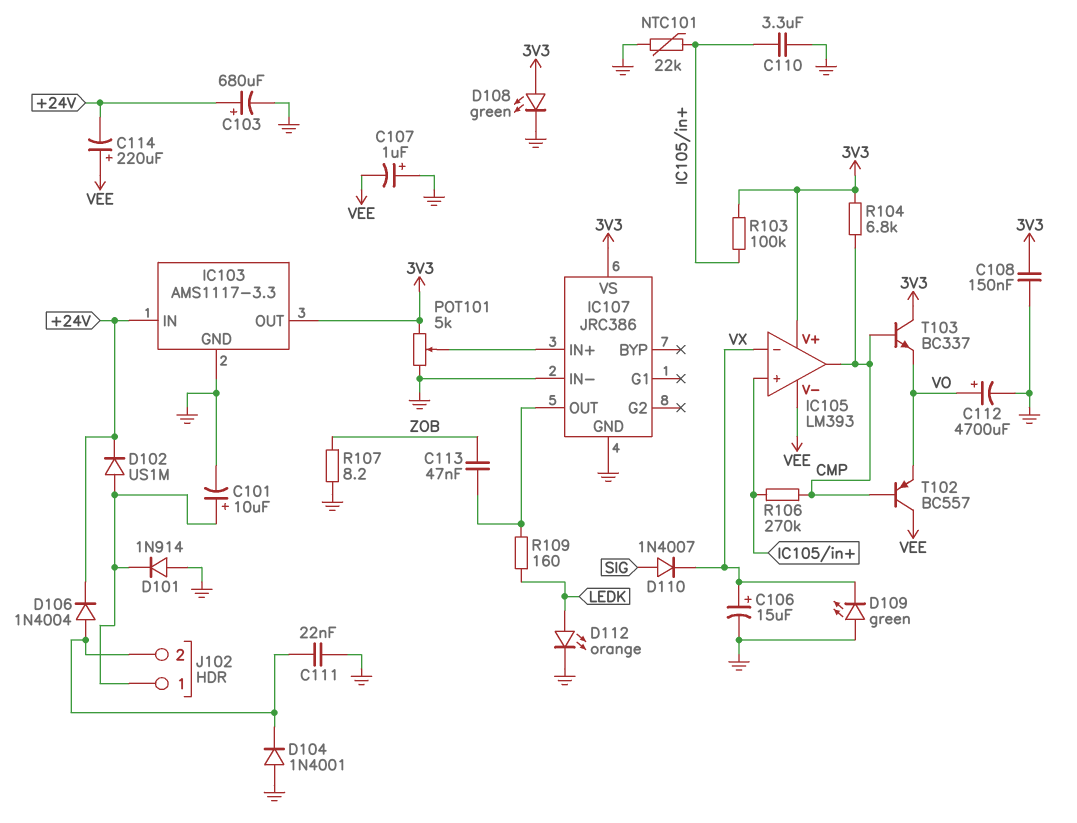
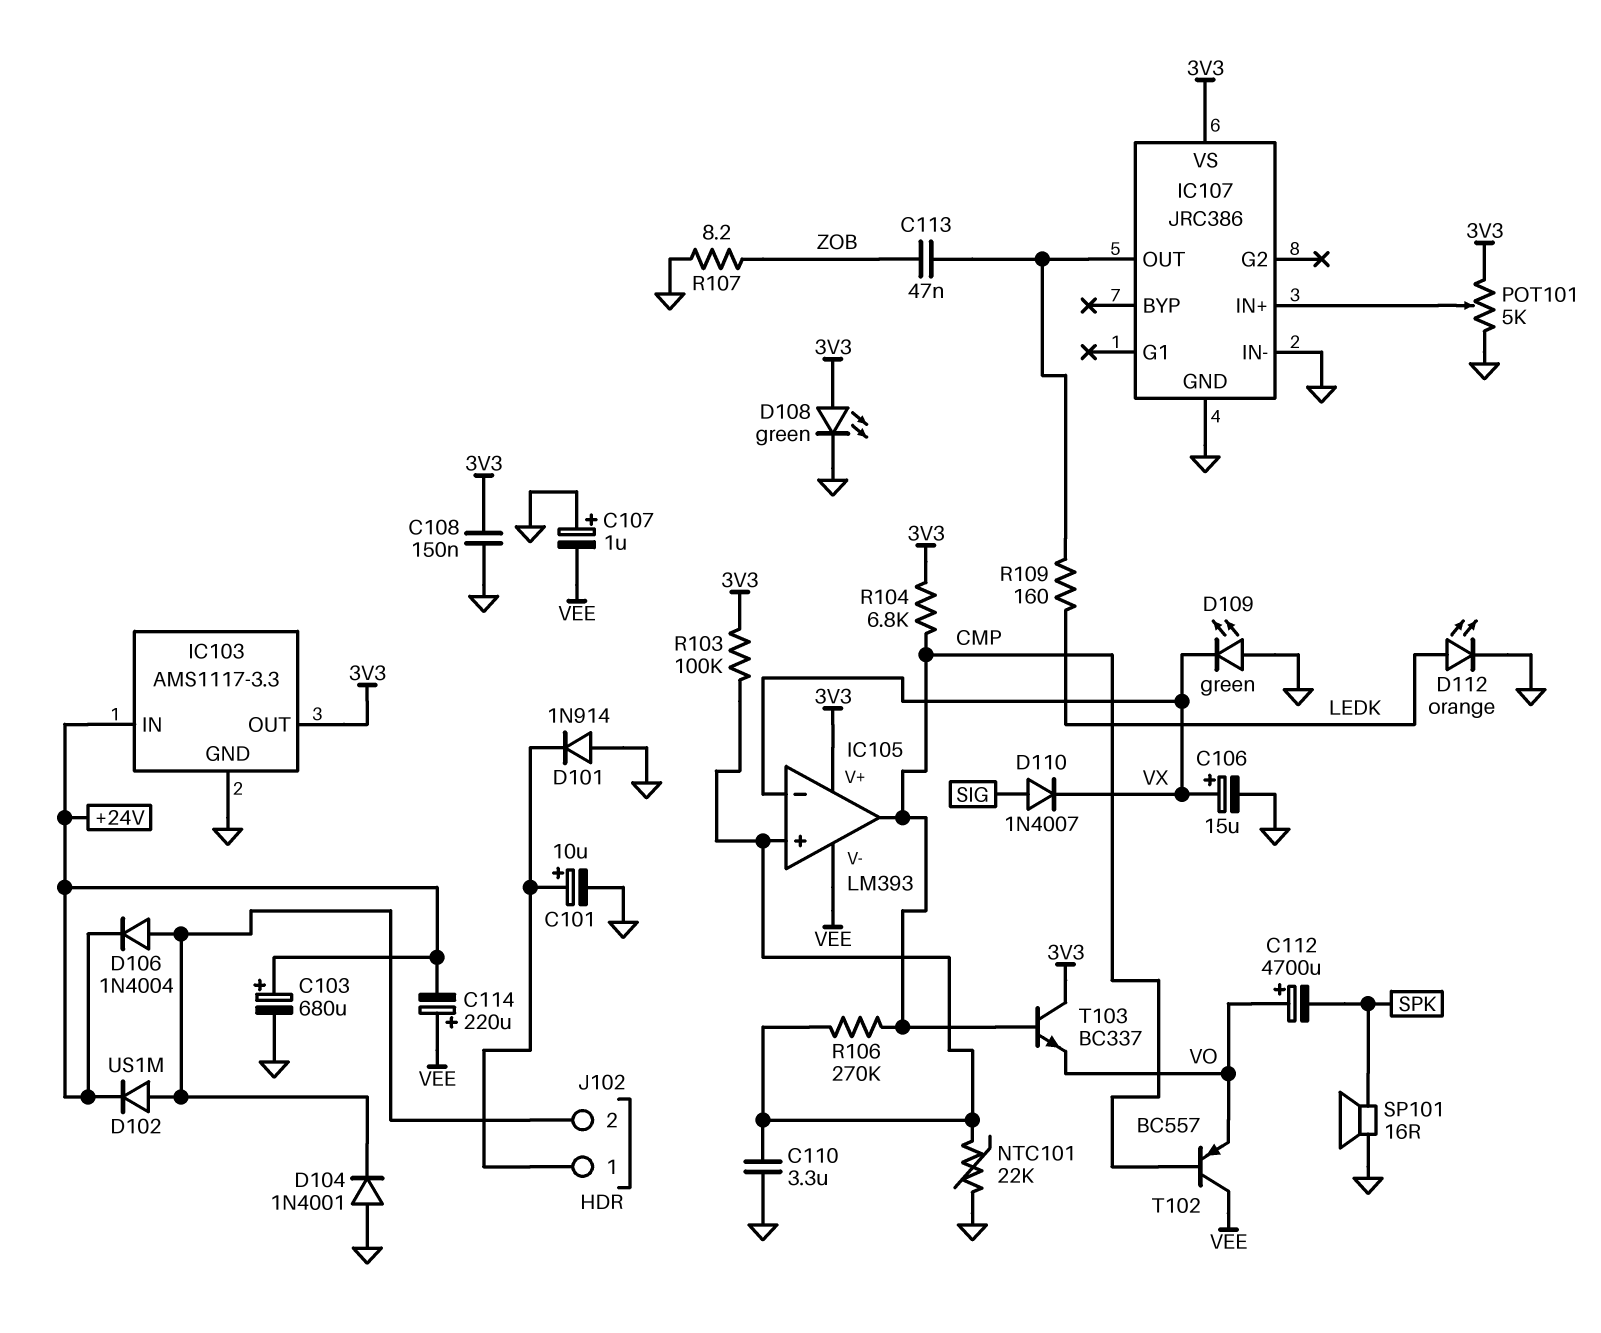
C111: 22nF (GND, J102/2) -> none
C112: 4700uF (plus VO, minus GND) -> 4700uF (plus VO, minus SPK)
D102: diode US1M (A J102/1, K +24V) -> diode US1M (A J102/2, K +24V)
SP101: none -> speaker 16R (GND, SPK)

